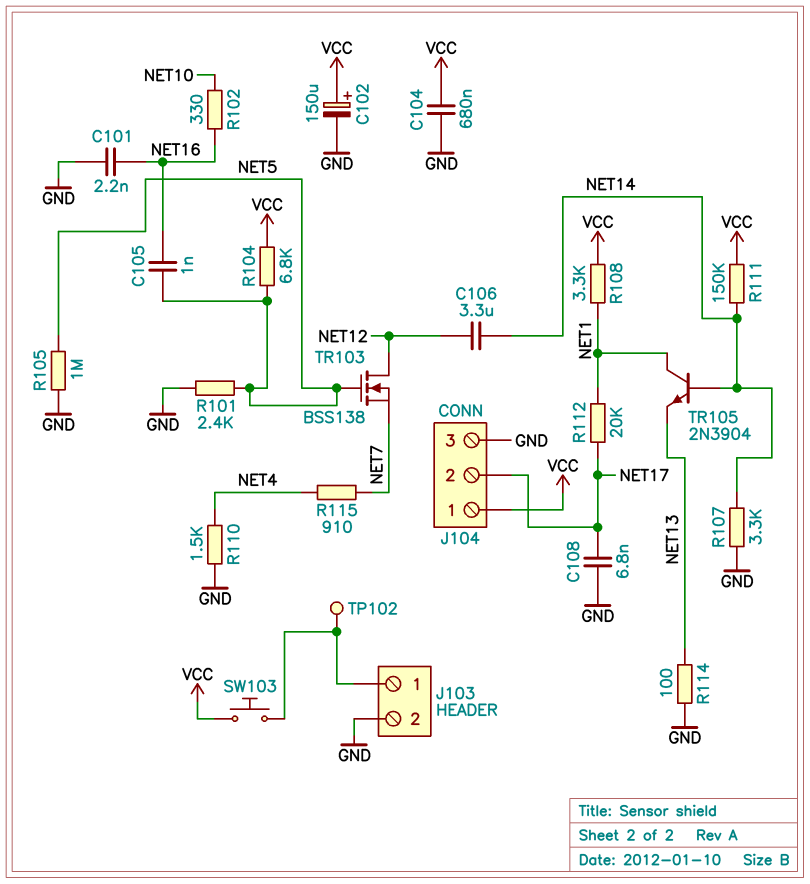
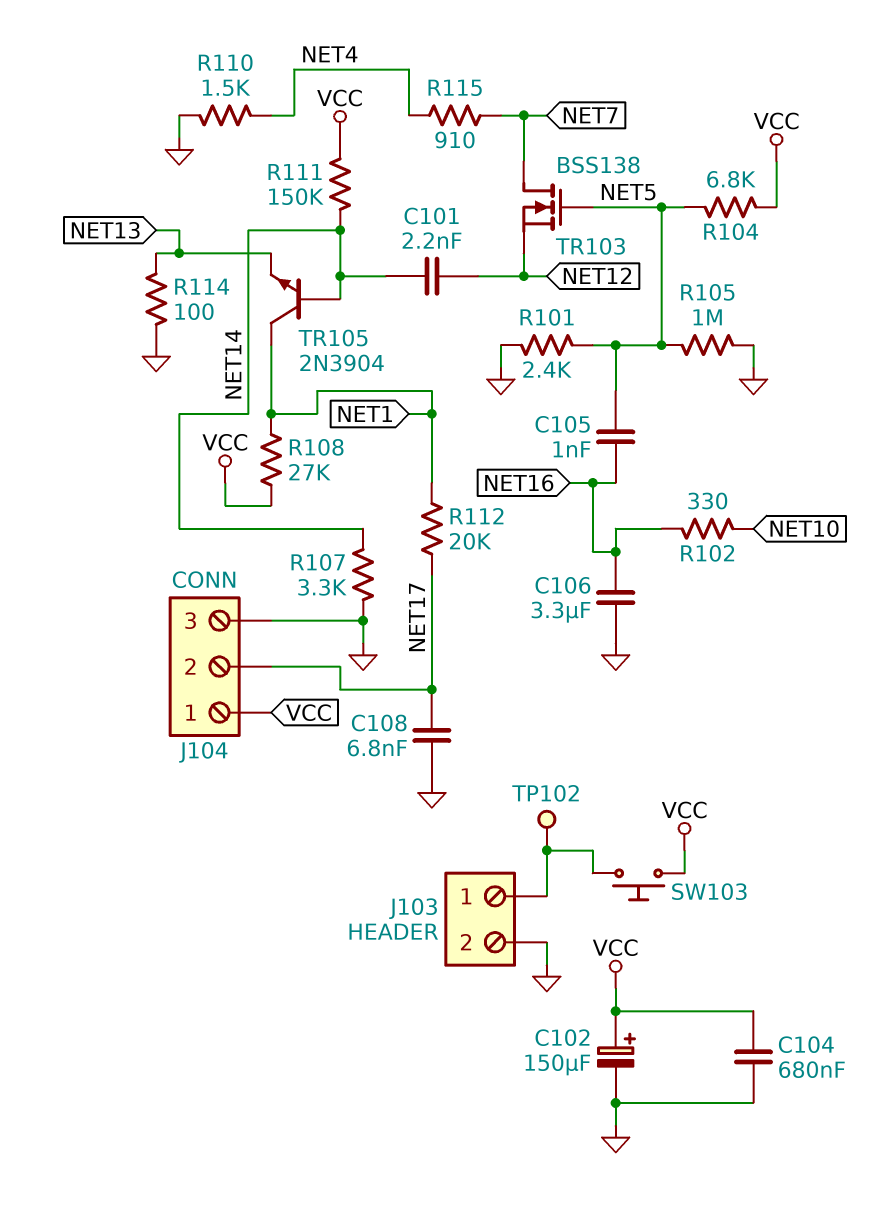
C101: 2.2nF (GND, NET16) -> 2.2nF (NET12, NET14)
C106: 3.3uF (NET12, NET14) -> 3.3uF (GND, NET16)
R108: 3.3k (NET1, VCC) -> 27k (NET1, VCC)
TR103: NMOS BSS138 (G NET5, D NET12, S NET7) -> NMOS BSS138 (G NET5, D NET7, S NET12)

